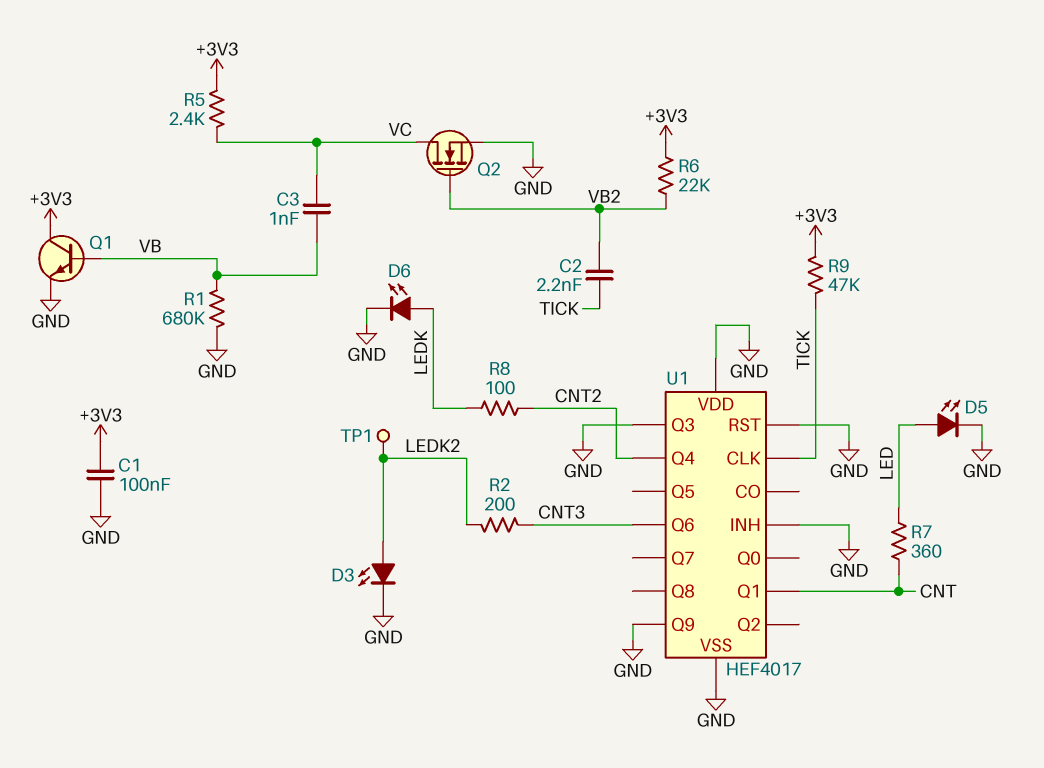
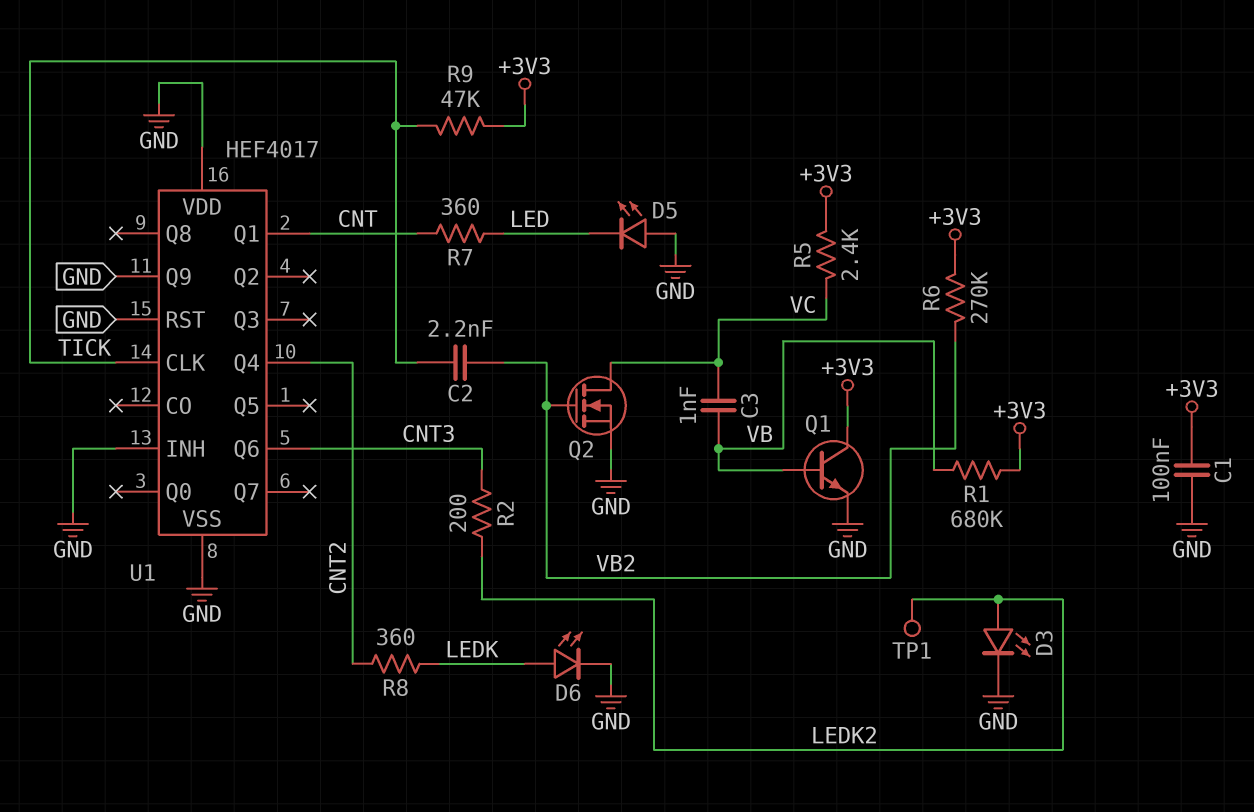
D5: LED (A LED, K GND) -> LED (A GND, K LED)
R1: 680k (GND, VB) -> 680k (+3V3, VB)
R6: 22k (+3V3, VB2) -> 270k (+3V3, VB2)
R8: 100 (CNT2, LEDK) -> 360 (CNT2, LEDK)
U1 pin Q3: GND -> none

